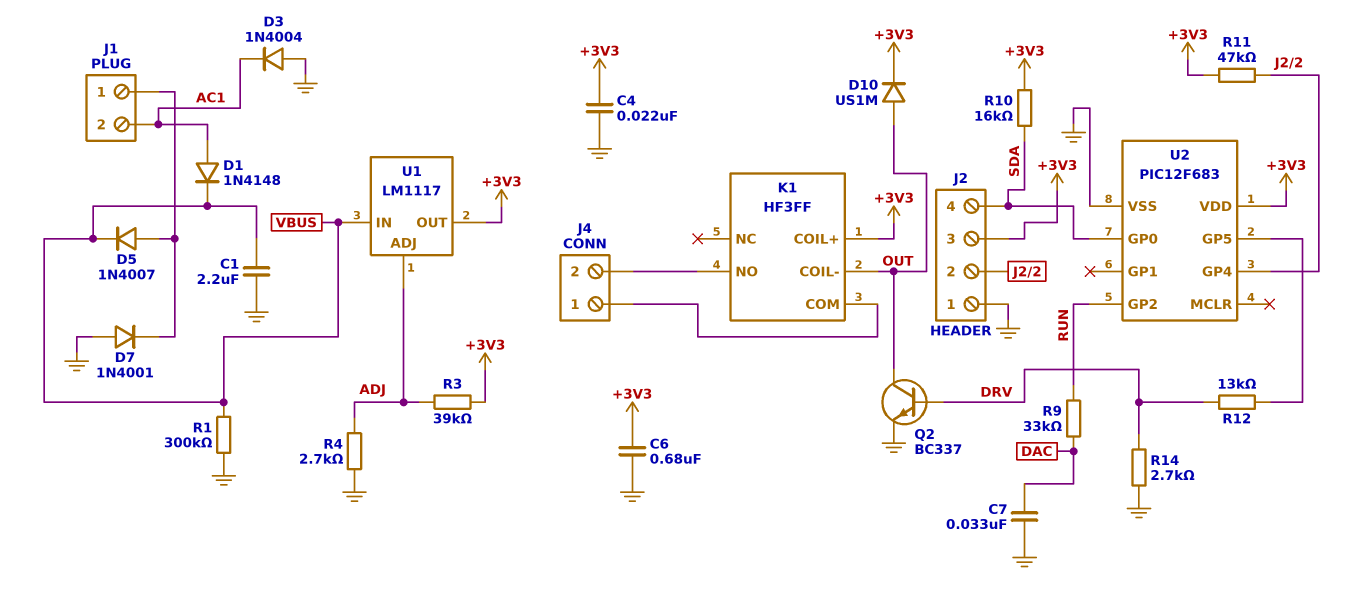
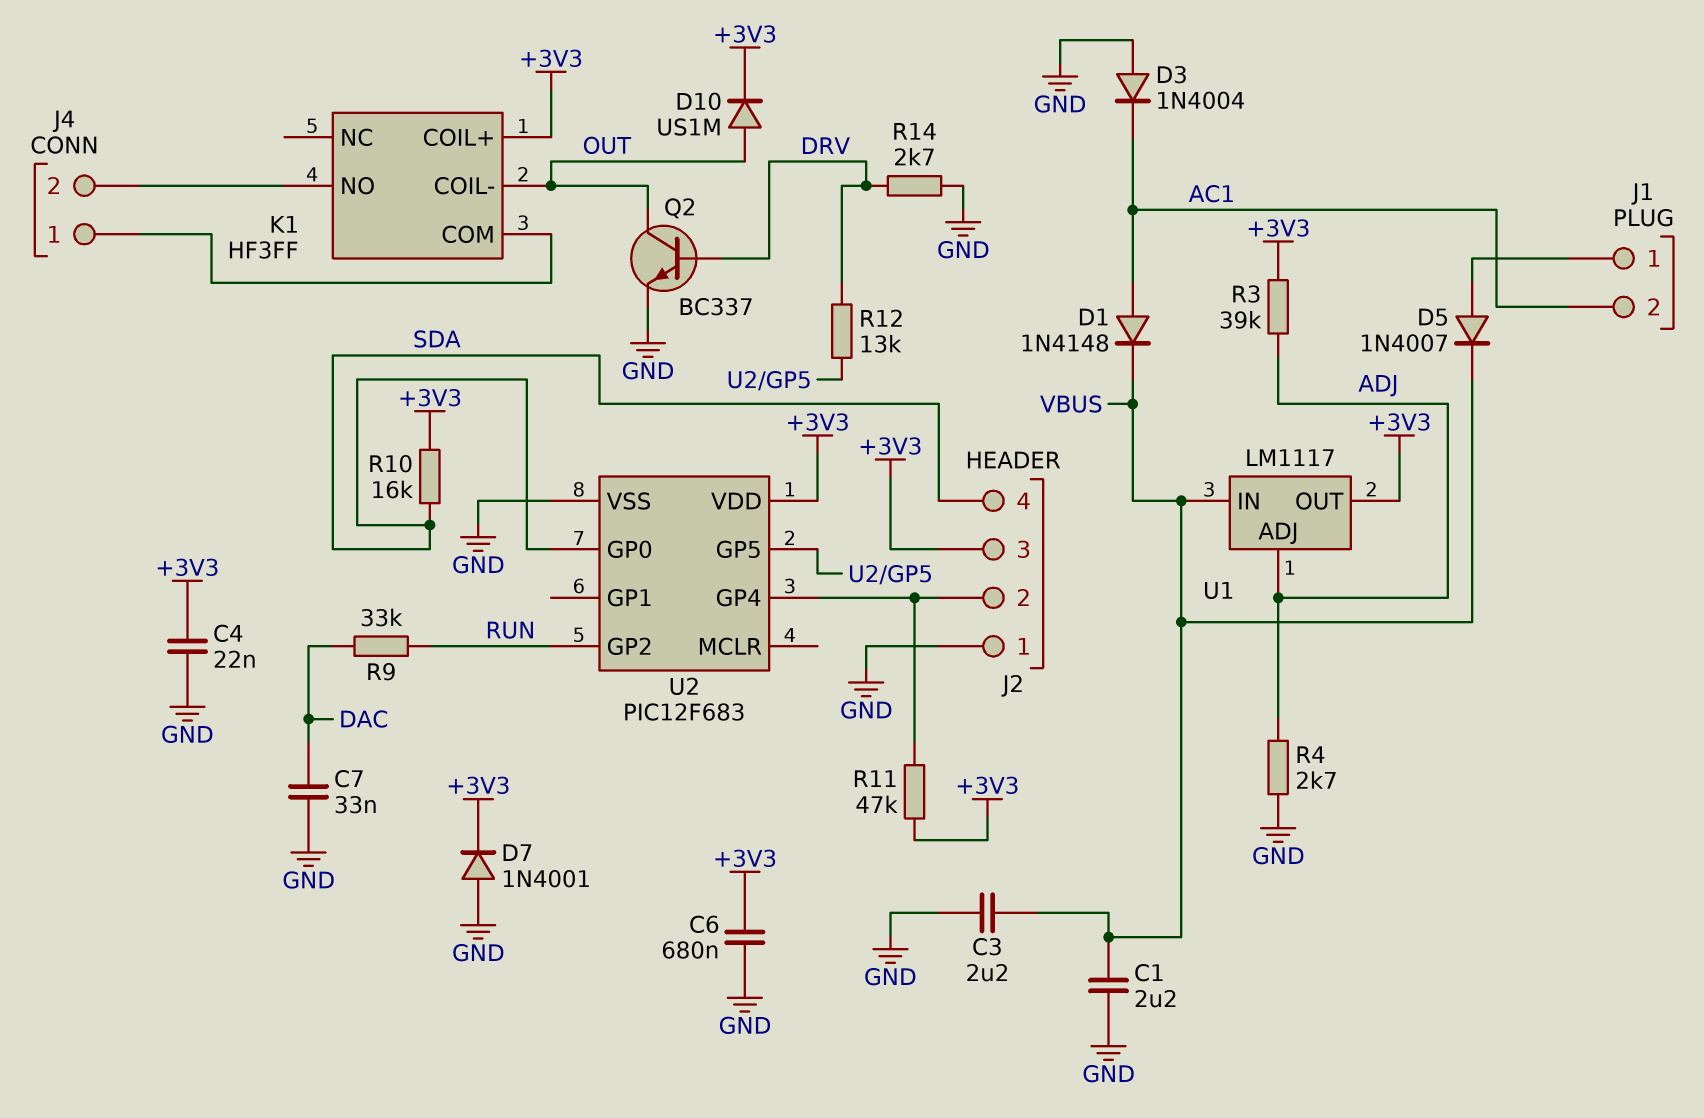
C3: none -> 2.2uF (GND, VBUS)
D7: diode 1N4001 (A GND, K J1/1) -> diode 1N4001 (A GND, K +3V3)
R1: 300k (GND, VBUS) -> none

